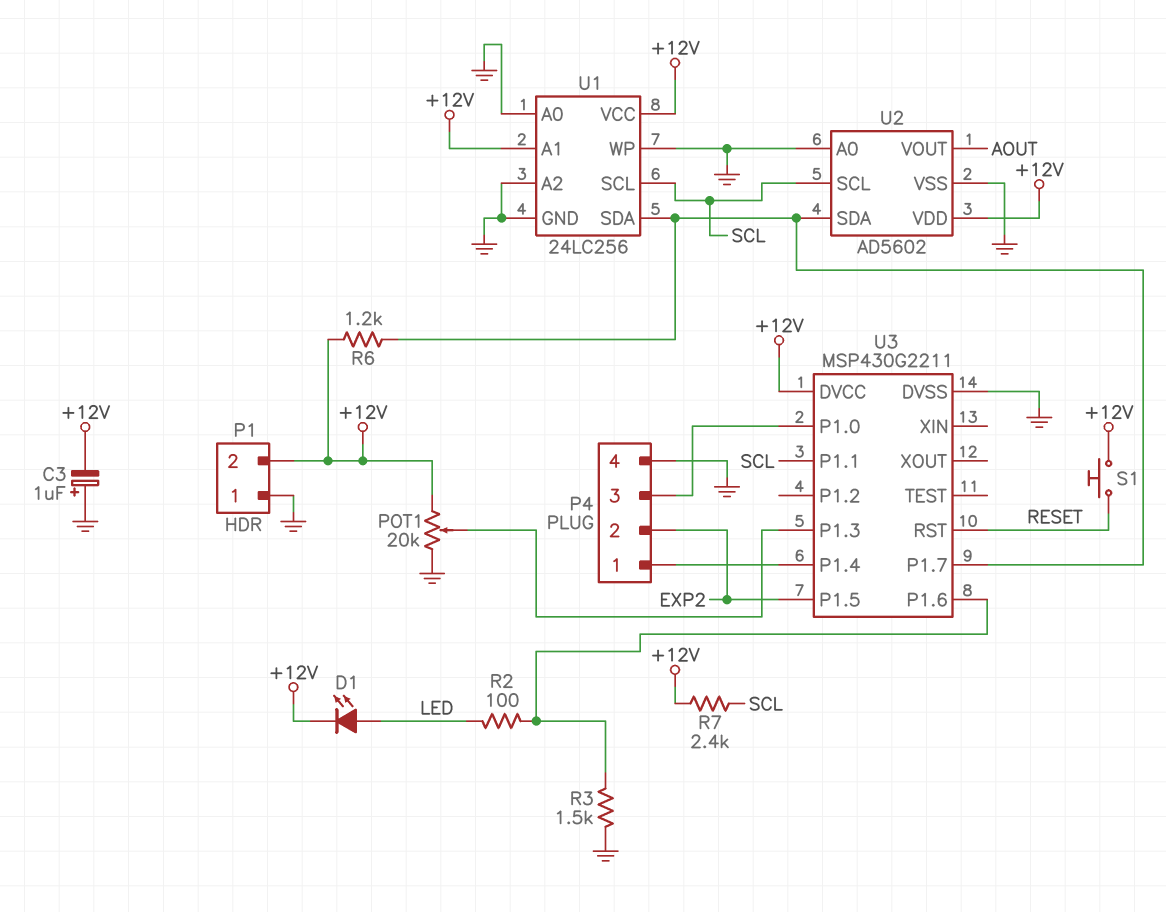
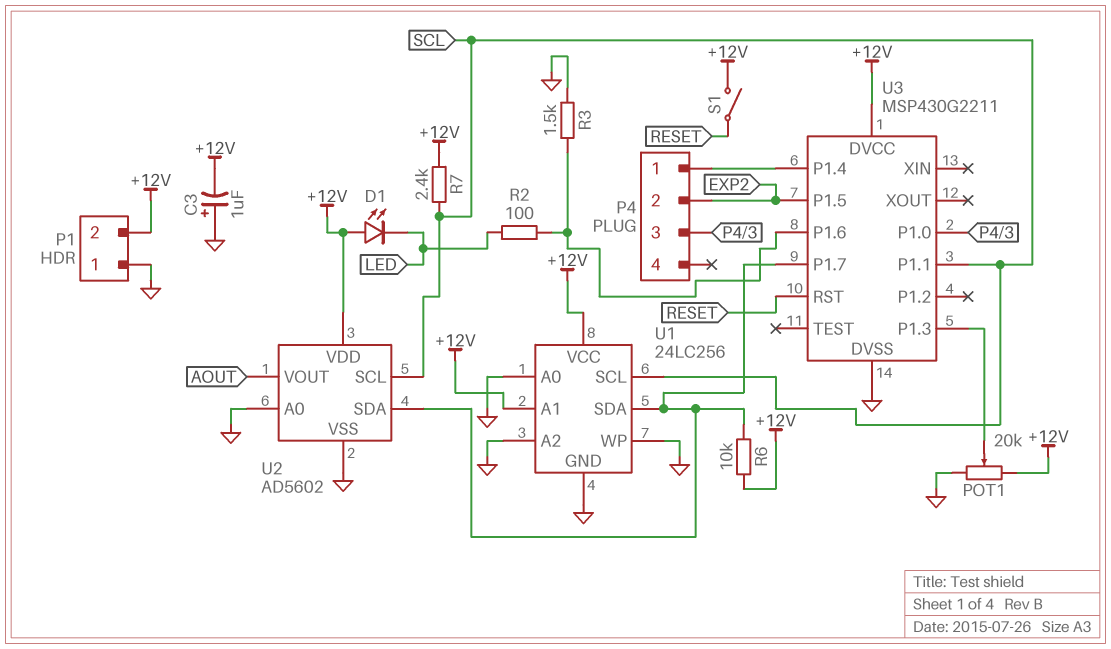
D1: LED (A LED, K +12V) -> LED (A +12V, K LED)
P4 pin 4: GND -> none
R6: 1.2k (+12V, U1/SDA) -> 10k (+12V, U1/SDA)
S1: button (+12V, RESET) -> switch (+12V, RESET)

